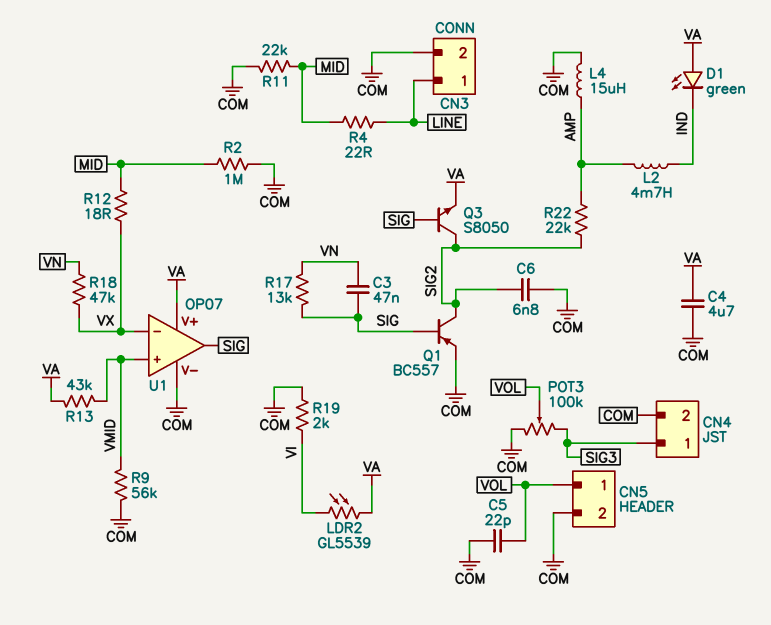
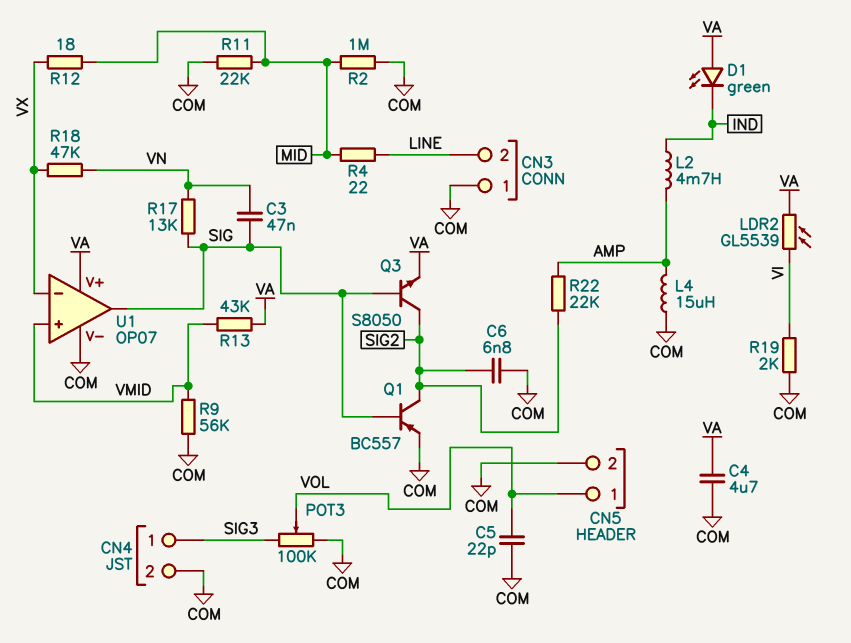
CN3 pin 1: LINE -> COM
CN3 pin 2: COM -> LINE

